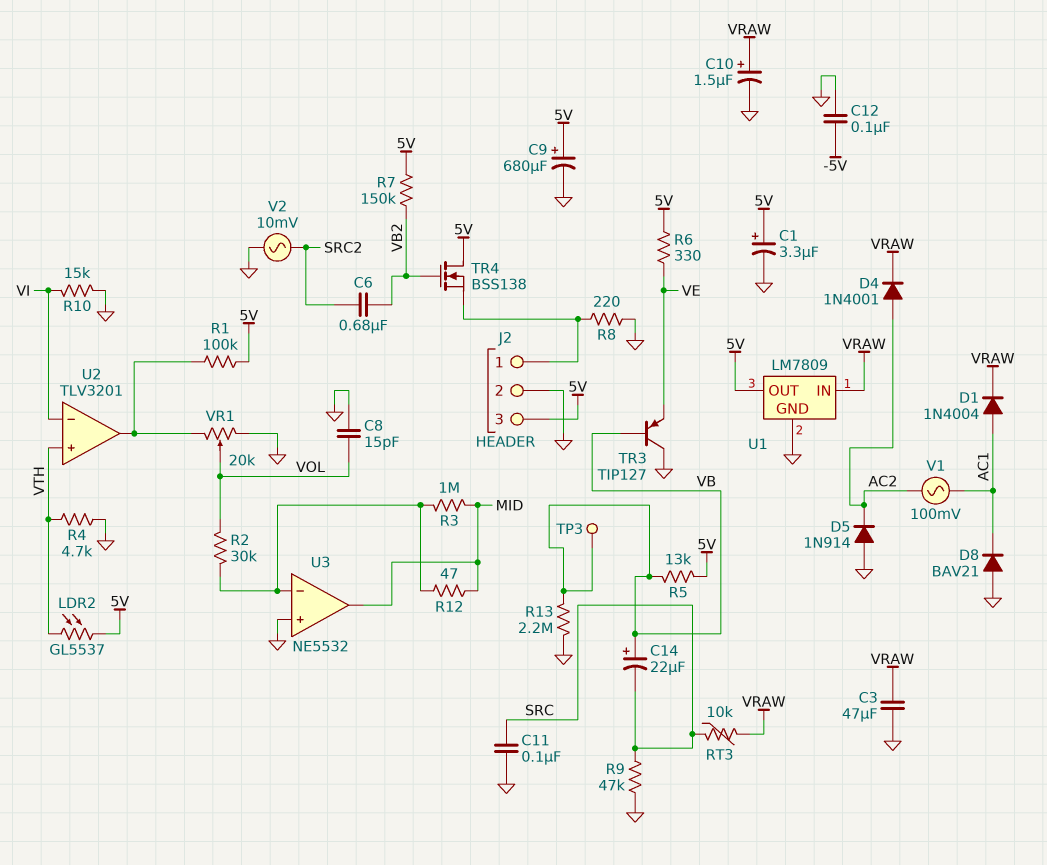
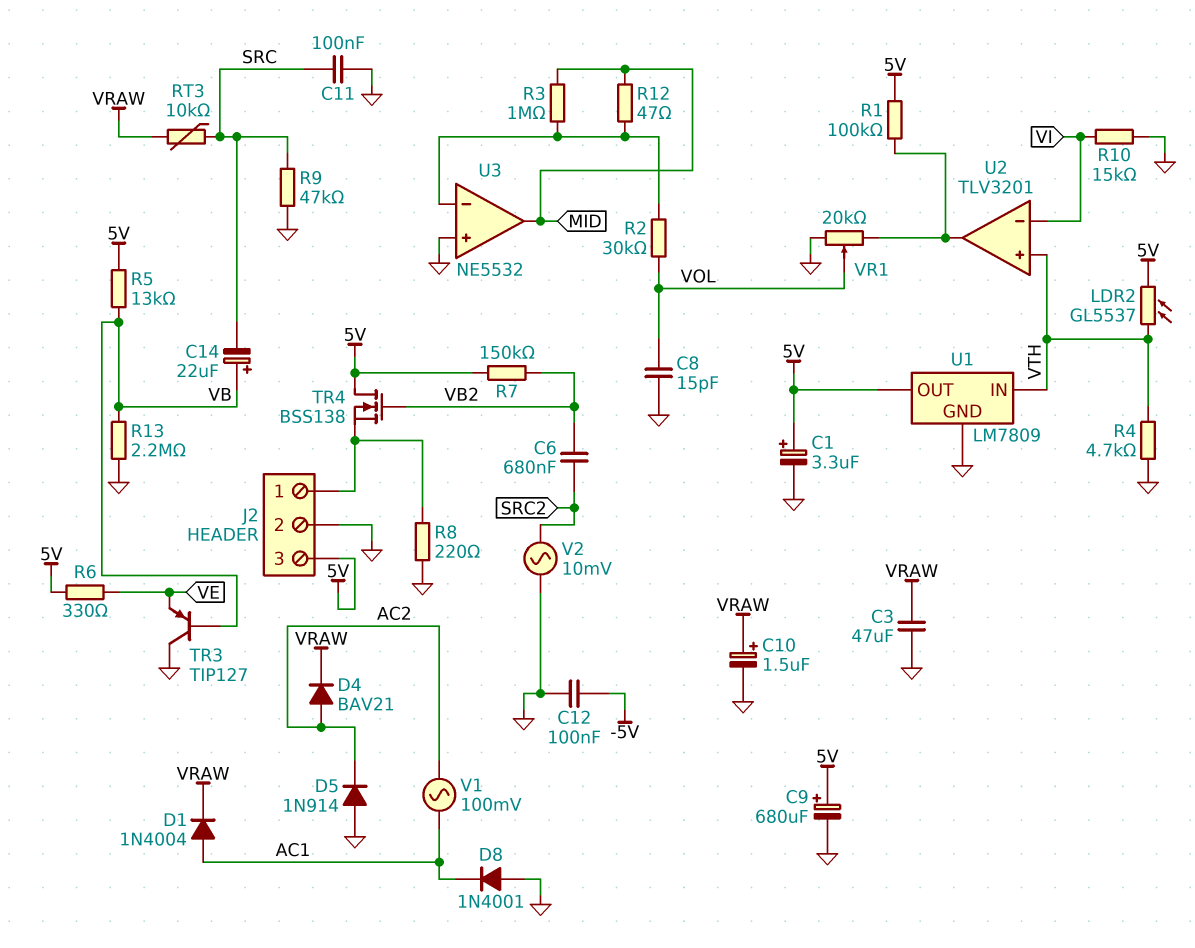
D4: diode 1N4001 (A AC2, K VRAW) -> diode BAV21 (A AC2, K VRAW)
D8: diode BAV21 (A GND, K AC1) -> diode 1N4001 (A GND, K AC1)
TP3: test point (VB) -> none
U1 pin IN: VRAW -> VTH

